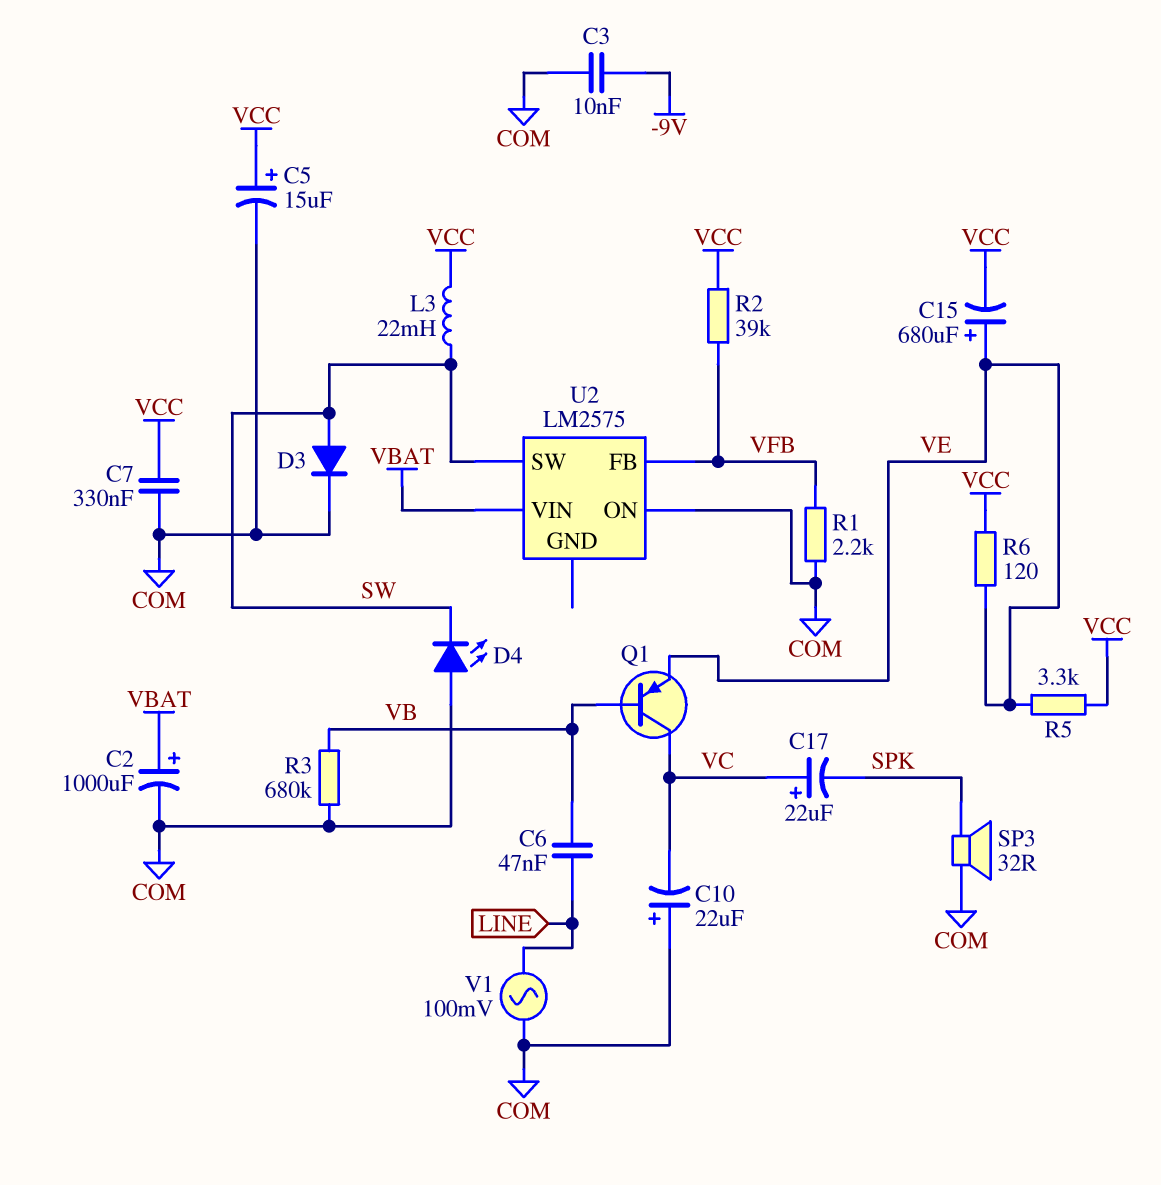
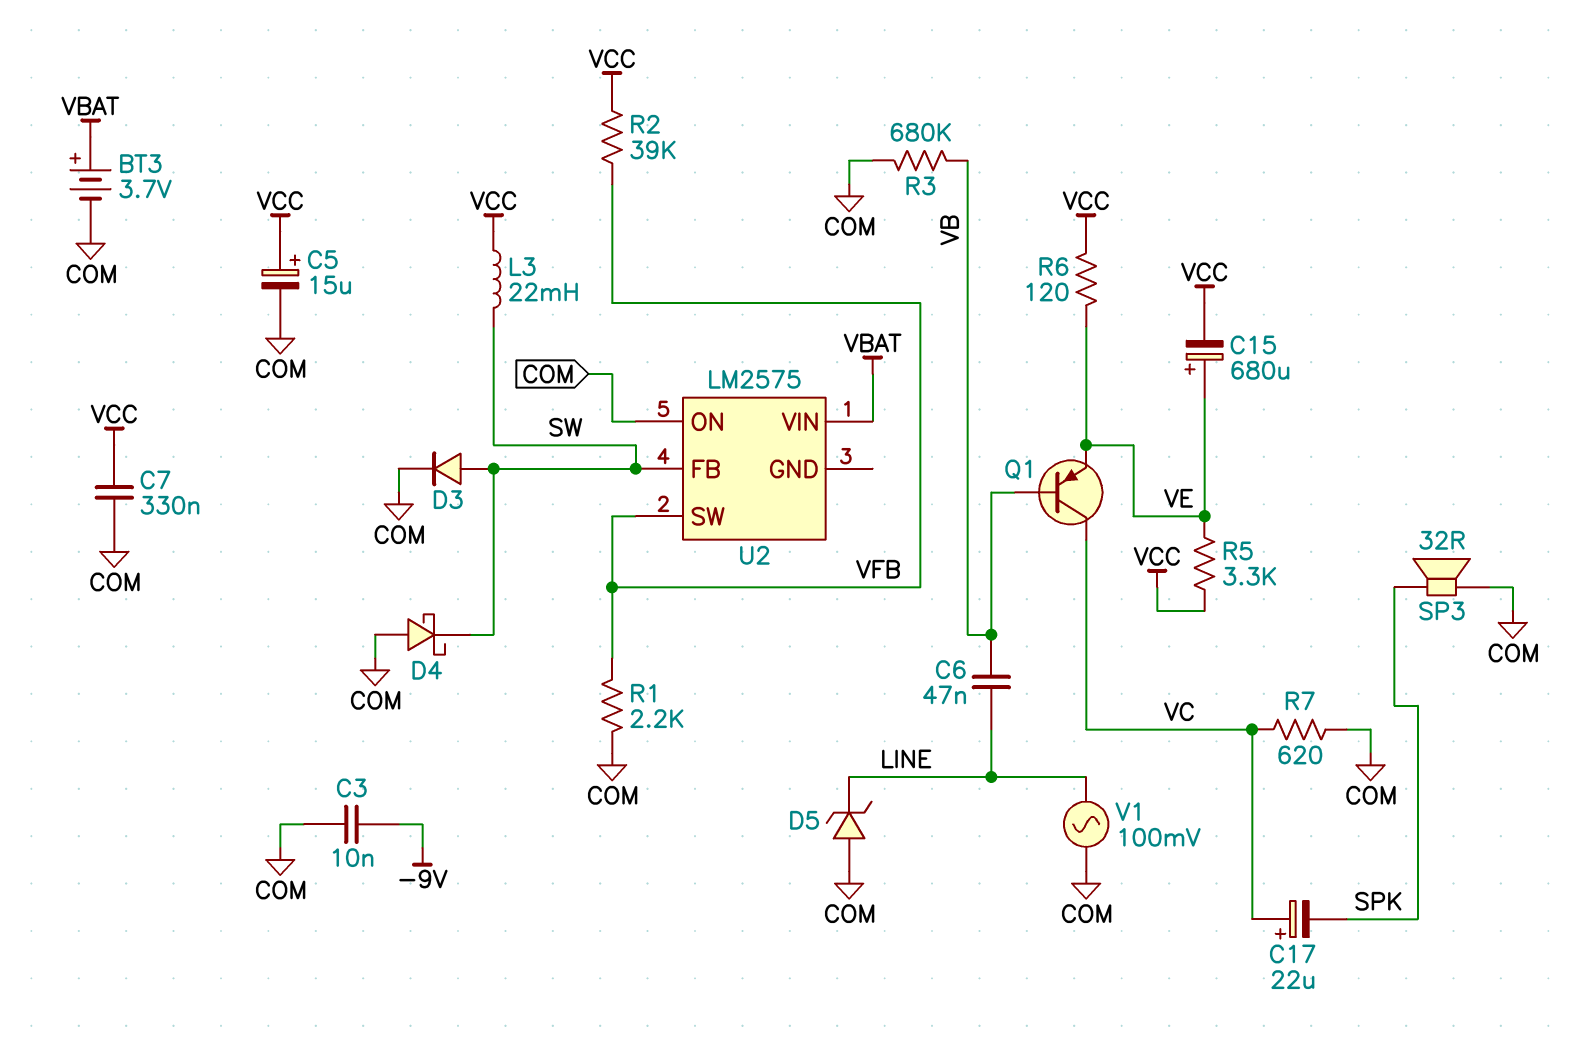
BT3: none -> 3.7V (plus VBAT, minus COM)
C2: 1000uF (plus VBAT, minus COM) -> none
C10: 22uF (plus COM, minus VC) -> none
D4: LED (A COM, K SW) -> schottky (A COM, K SW)
D5: none -> zener (A COM, K LINE)
R7: none -> 620 (COM, VC)
U2 pin FB: VFB -> SW
U2 pin SW: SW -> VFB

